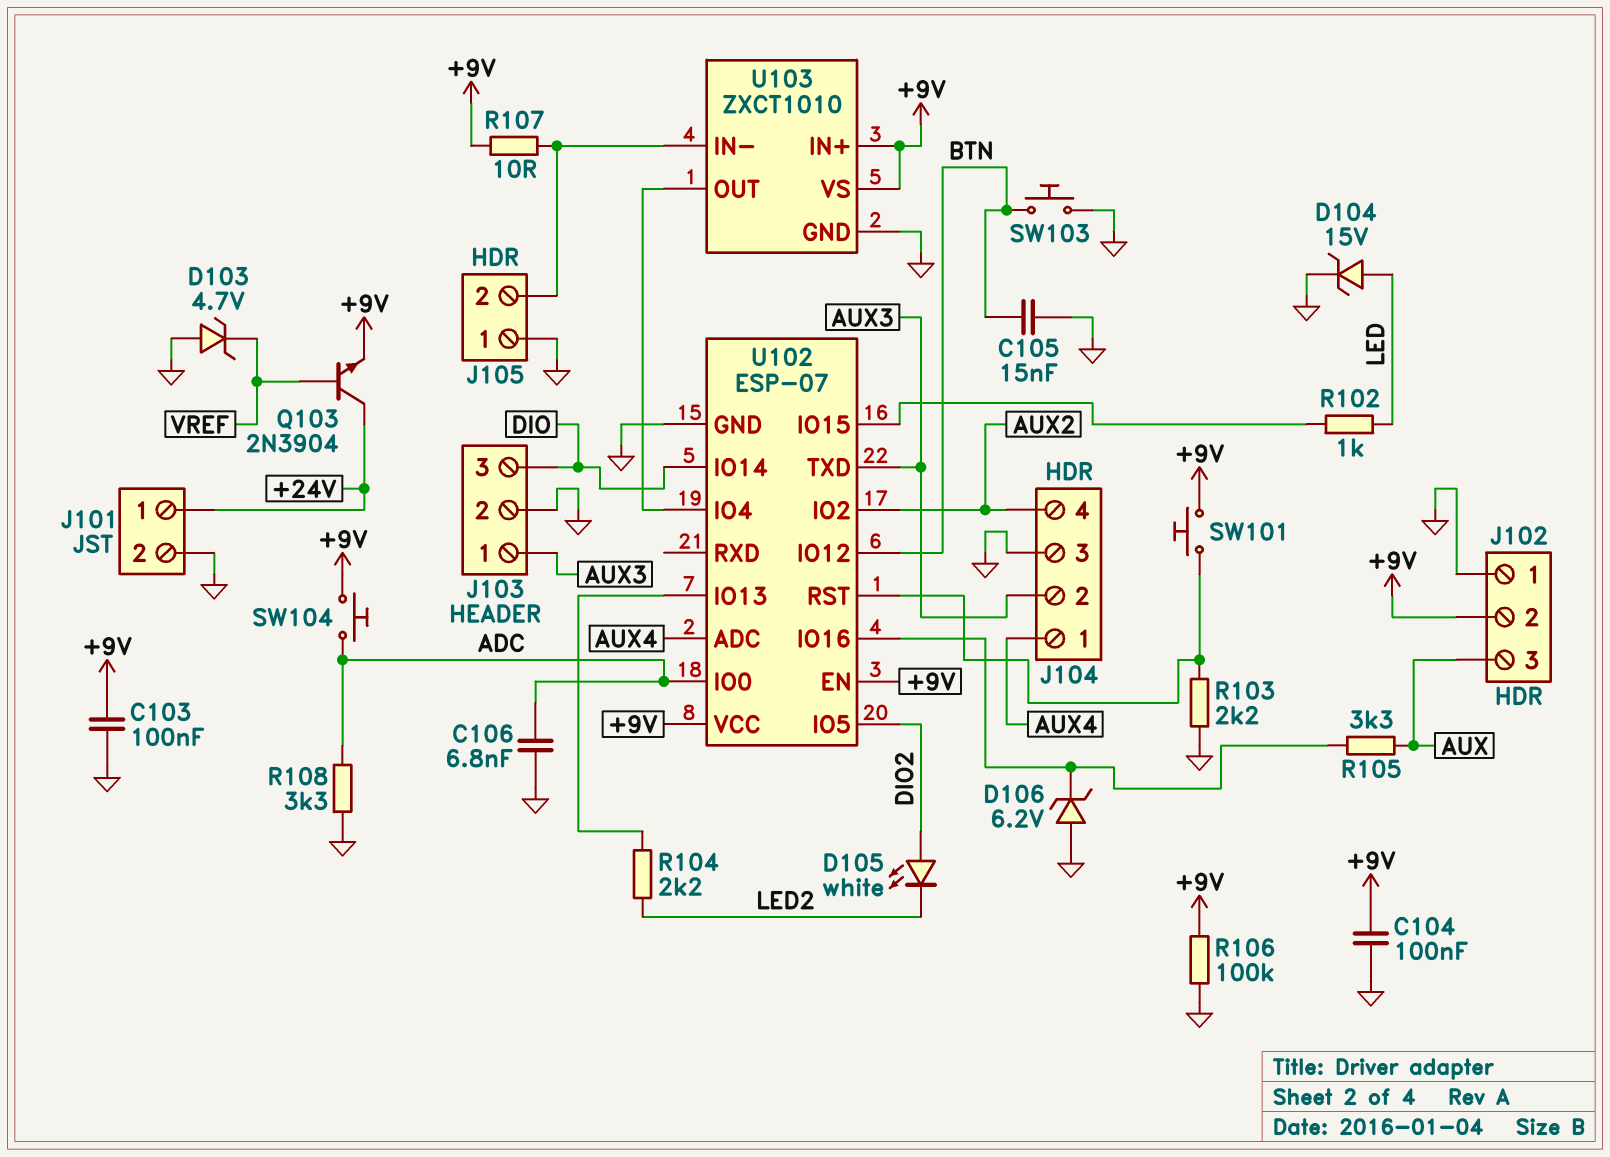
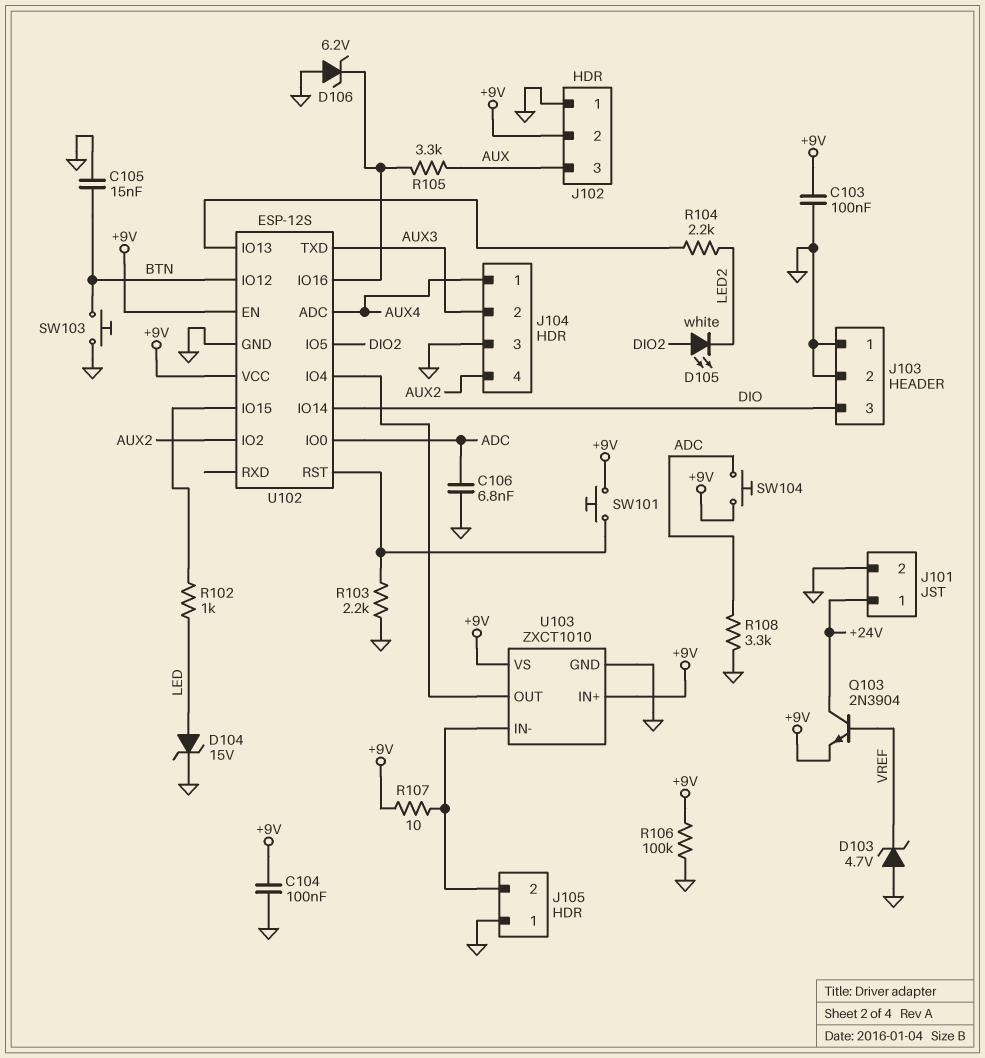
J103 pin 1: AUX3 -> GND
U102: ESP-07 -> ESP-12S

